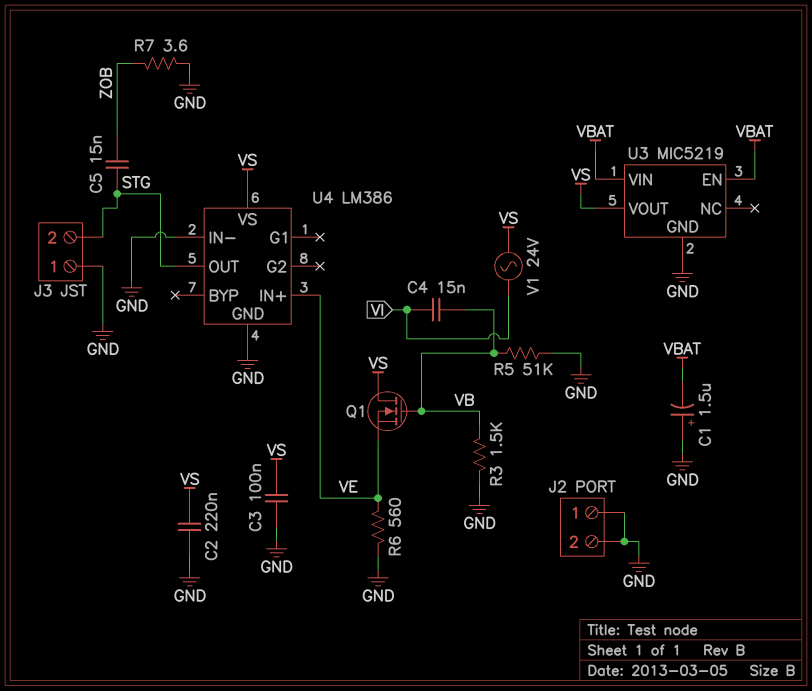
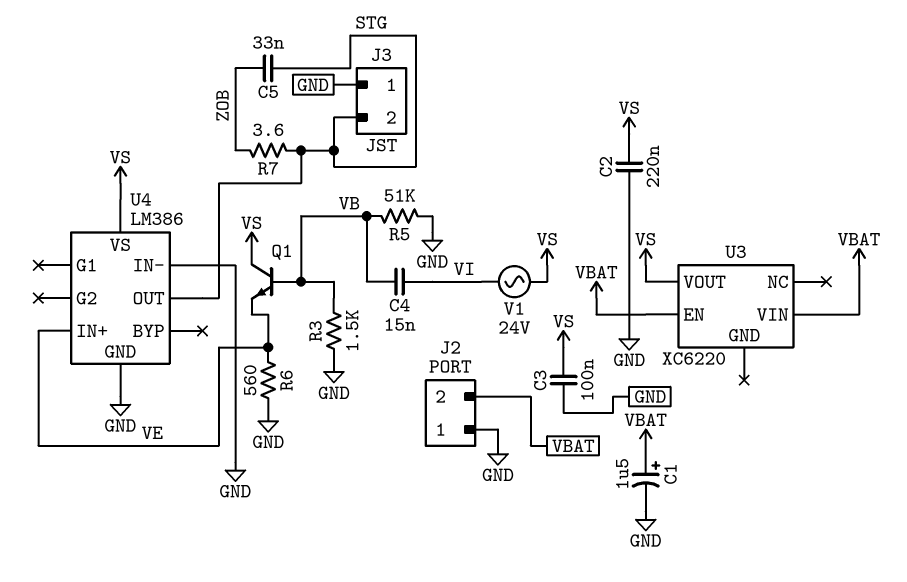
C1: 1.5uF (plus GND, minus VBAT) -> 1.5uF (plus VBAT, minus GND)
C5: 15nF (STG, ZOB) -> 33nF (STG, ZOB)
J2 pin 2: GND -> VBAT
Q1: NMOS (G VB, D VS, S VE) -> NPN (B VB, C VS, E VE)
R7: 3.6 (GND, ZOB) -> 3.6 (STG, ZOB)
U3: MIC5219 -> XC6220
U3 pin GND: GND -> none

